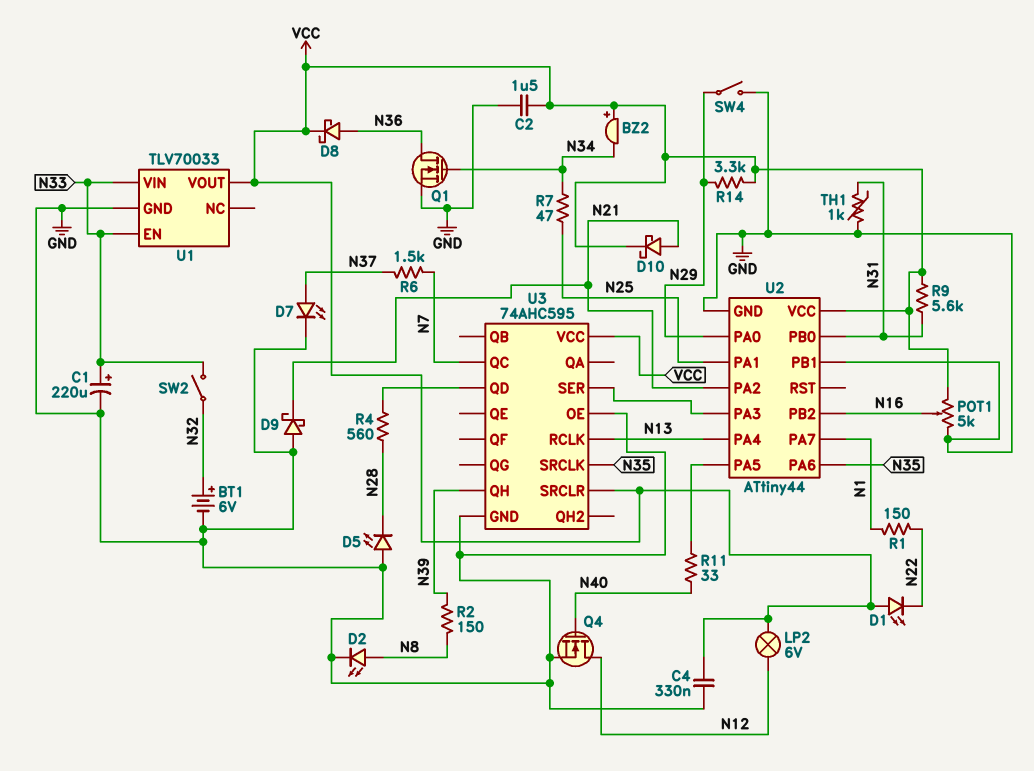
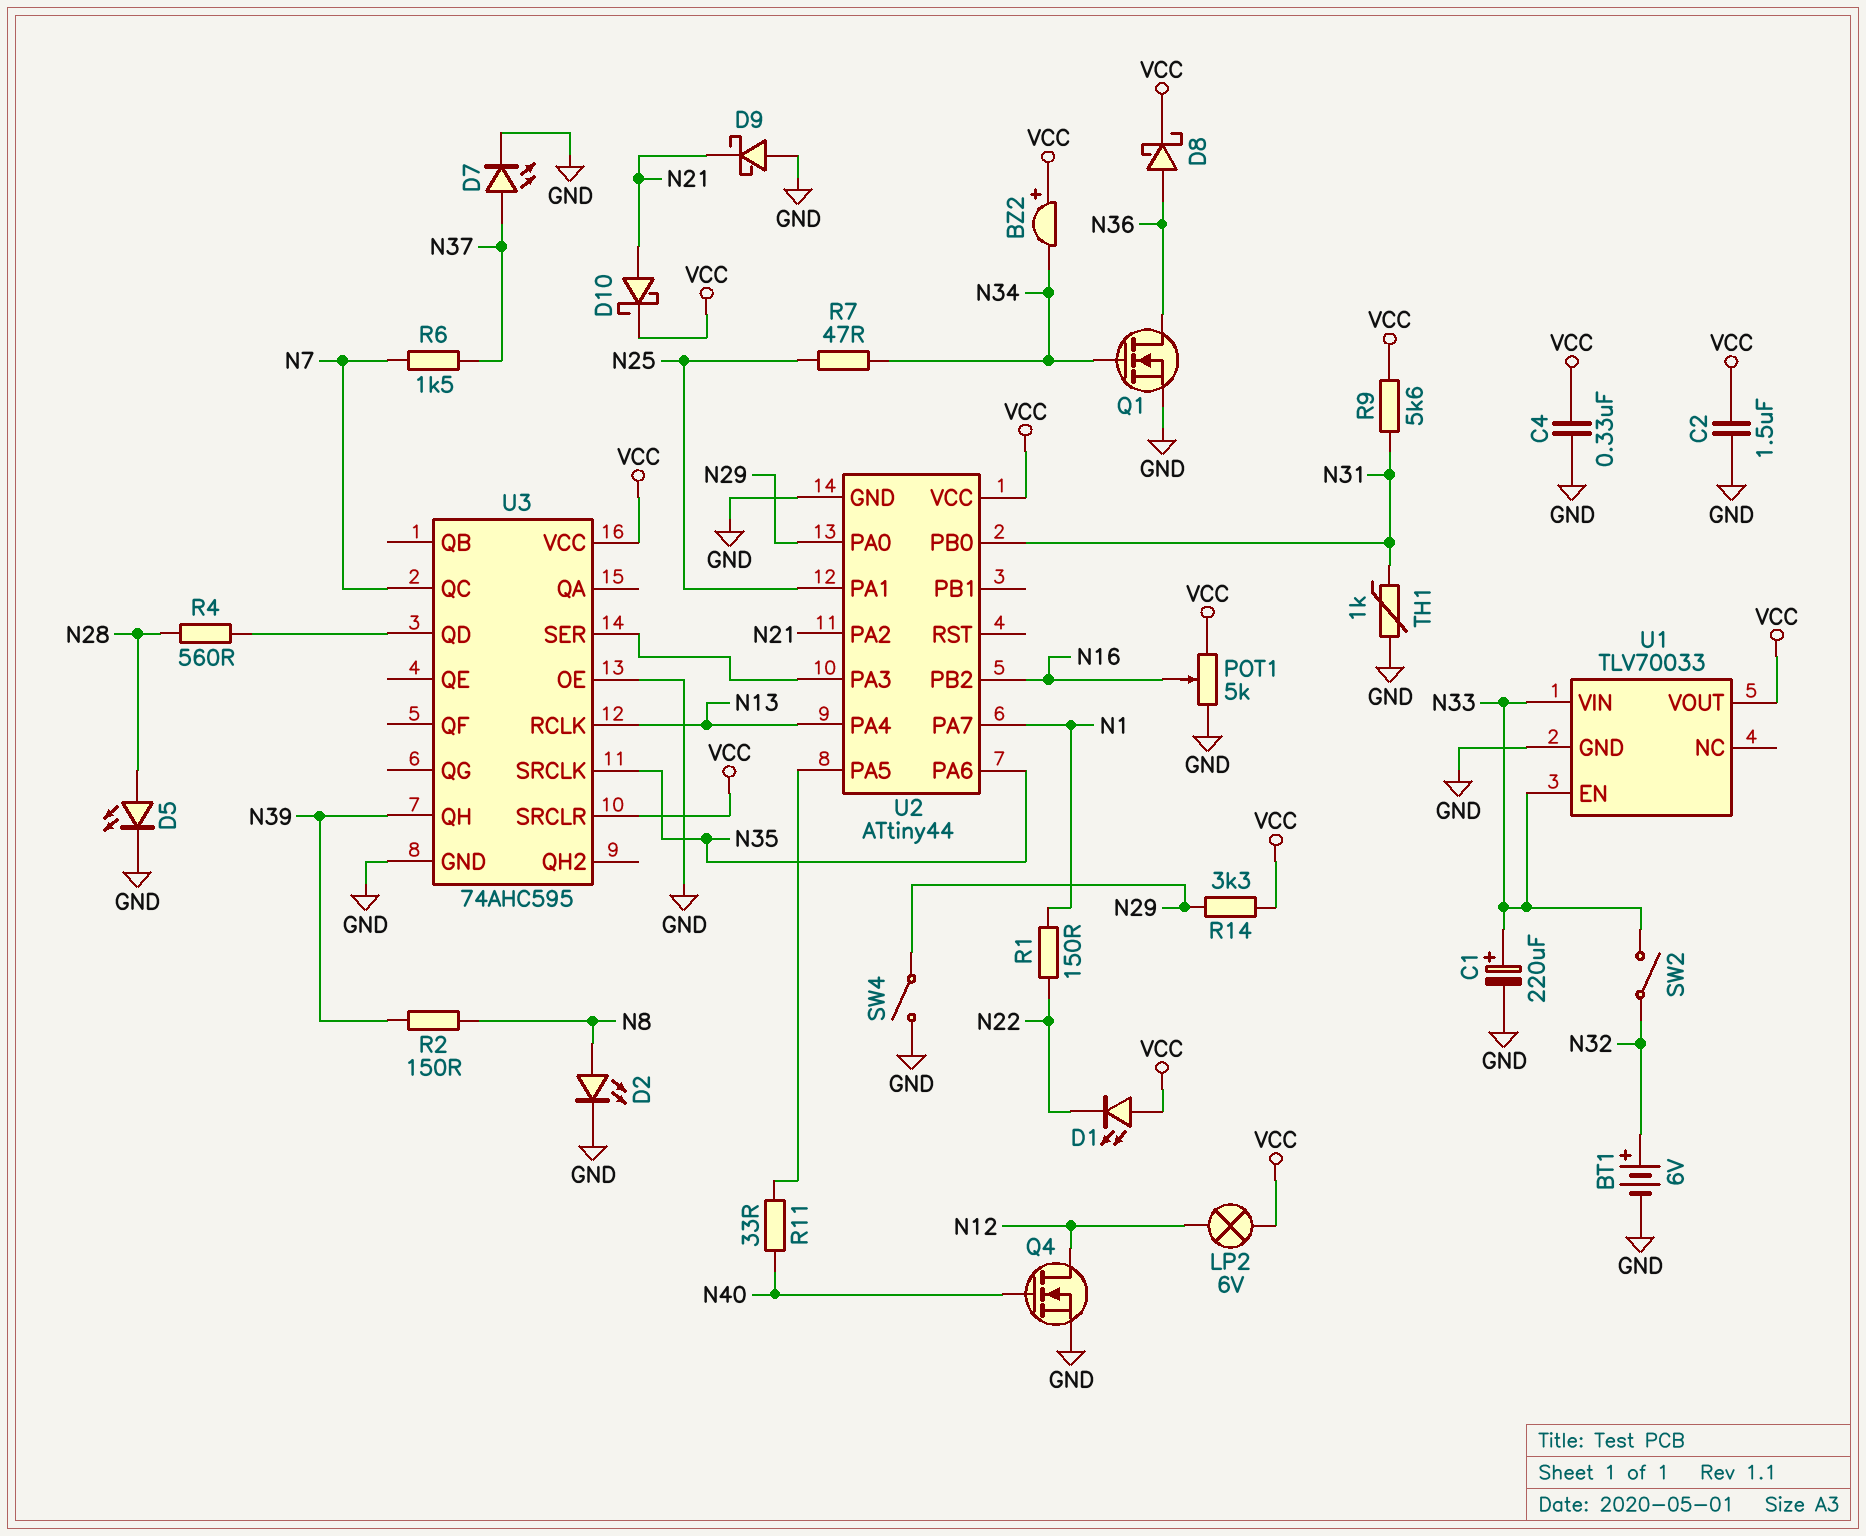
D5: LED (A GND, K N28) -> LED (A N28, K GND)
U2 pin PB1: GND -> none

